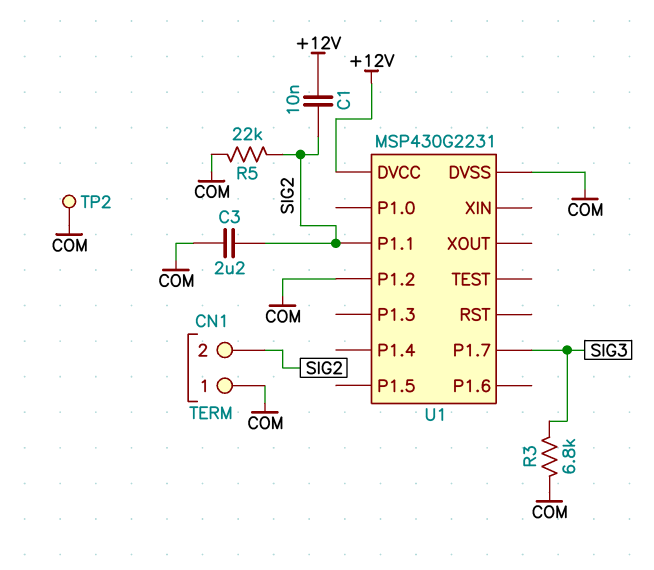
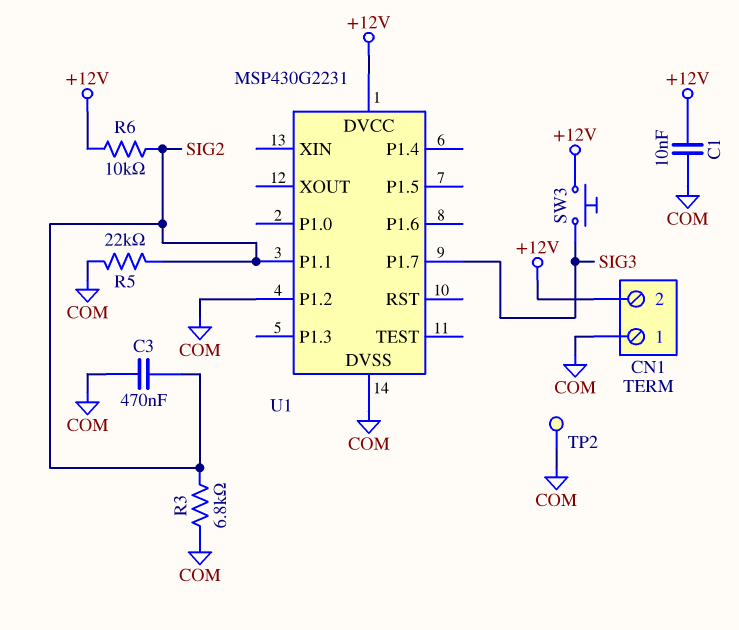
C1: 10nF (+12V, SIG2) -> 10nF (+12V, COM)
C3: 2.2uF (COM, SIG2) -> 470nF (COM, SIG2)
CN1 pin 2: SIG2 -> +12V
R3: 6.8k (COM, SIG3) -> 6.8k (COM, SIG2)
R6: none -> 10k (+12V, SIG2)
SW3: none -> button (+12V, SIG3)

